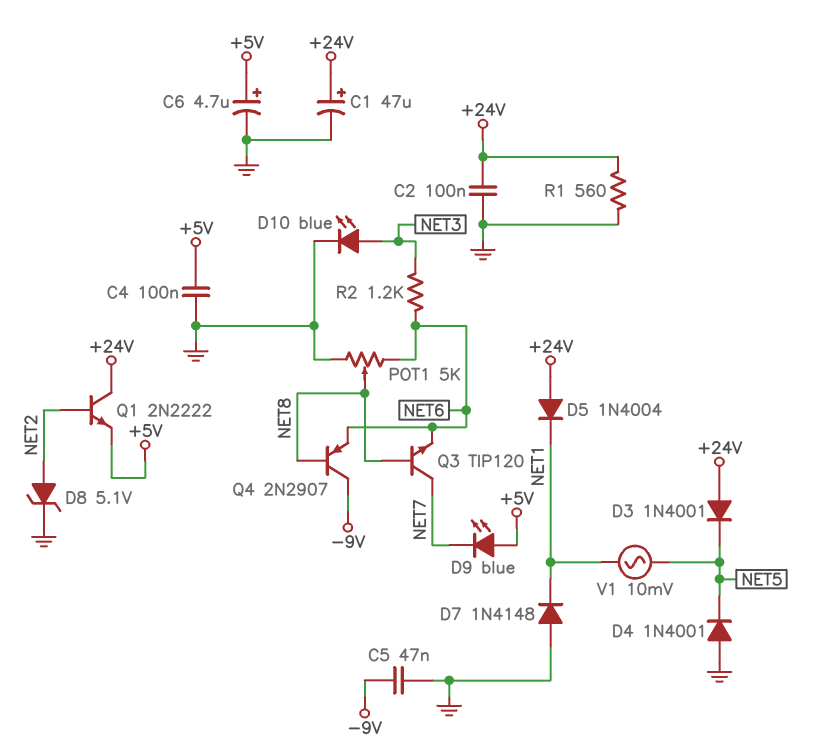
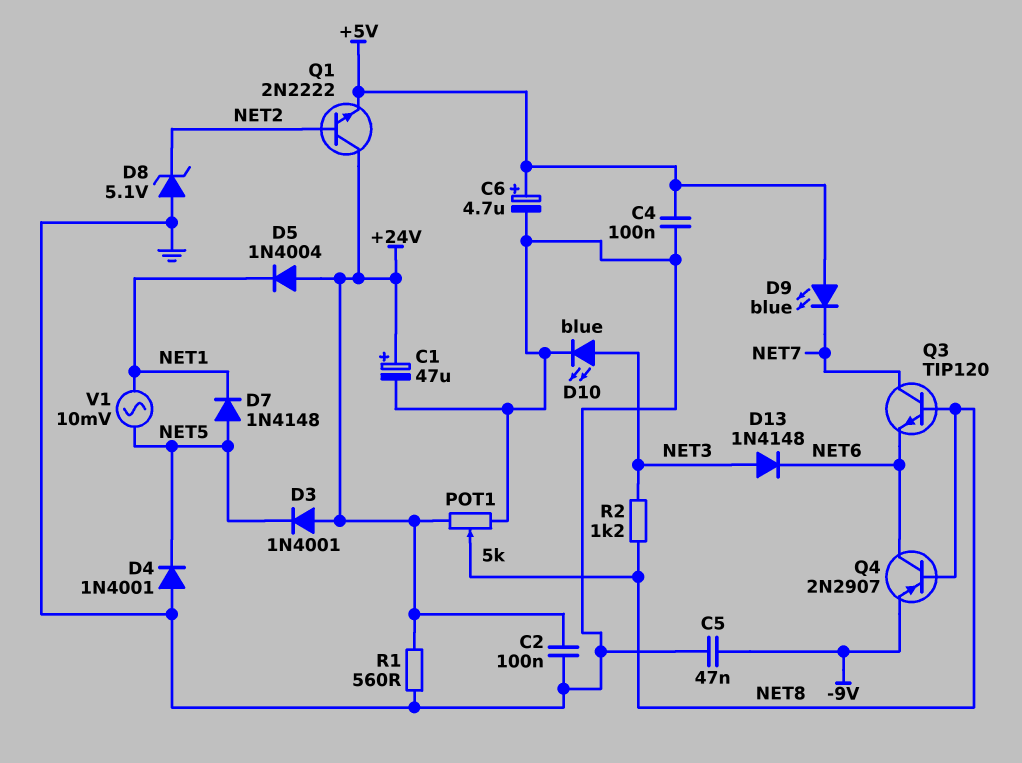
D7: diode 1N4148 (A GND, K NET1) -> diode 1N4148 (A NET5, K NET1)
D8: zener 5.1V (A NET2, K GND) -> zener 5.1V (A GND, K NET2)
D13: none -> diode 1N4148 (A NET3, K NET6)
POT1: 5k (GND, NET6, wiper NET8) -> 5k (+24V, GND, wiper NET8)
Q4: PNP 2N2907 (B NET8, C -9V, E NET6) -> PNP 2N2907 (B NET8, C NET6, E -9V)
R2: 1.2k (NET3, NET6) -> 1.2k (NET3, NET8)

